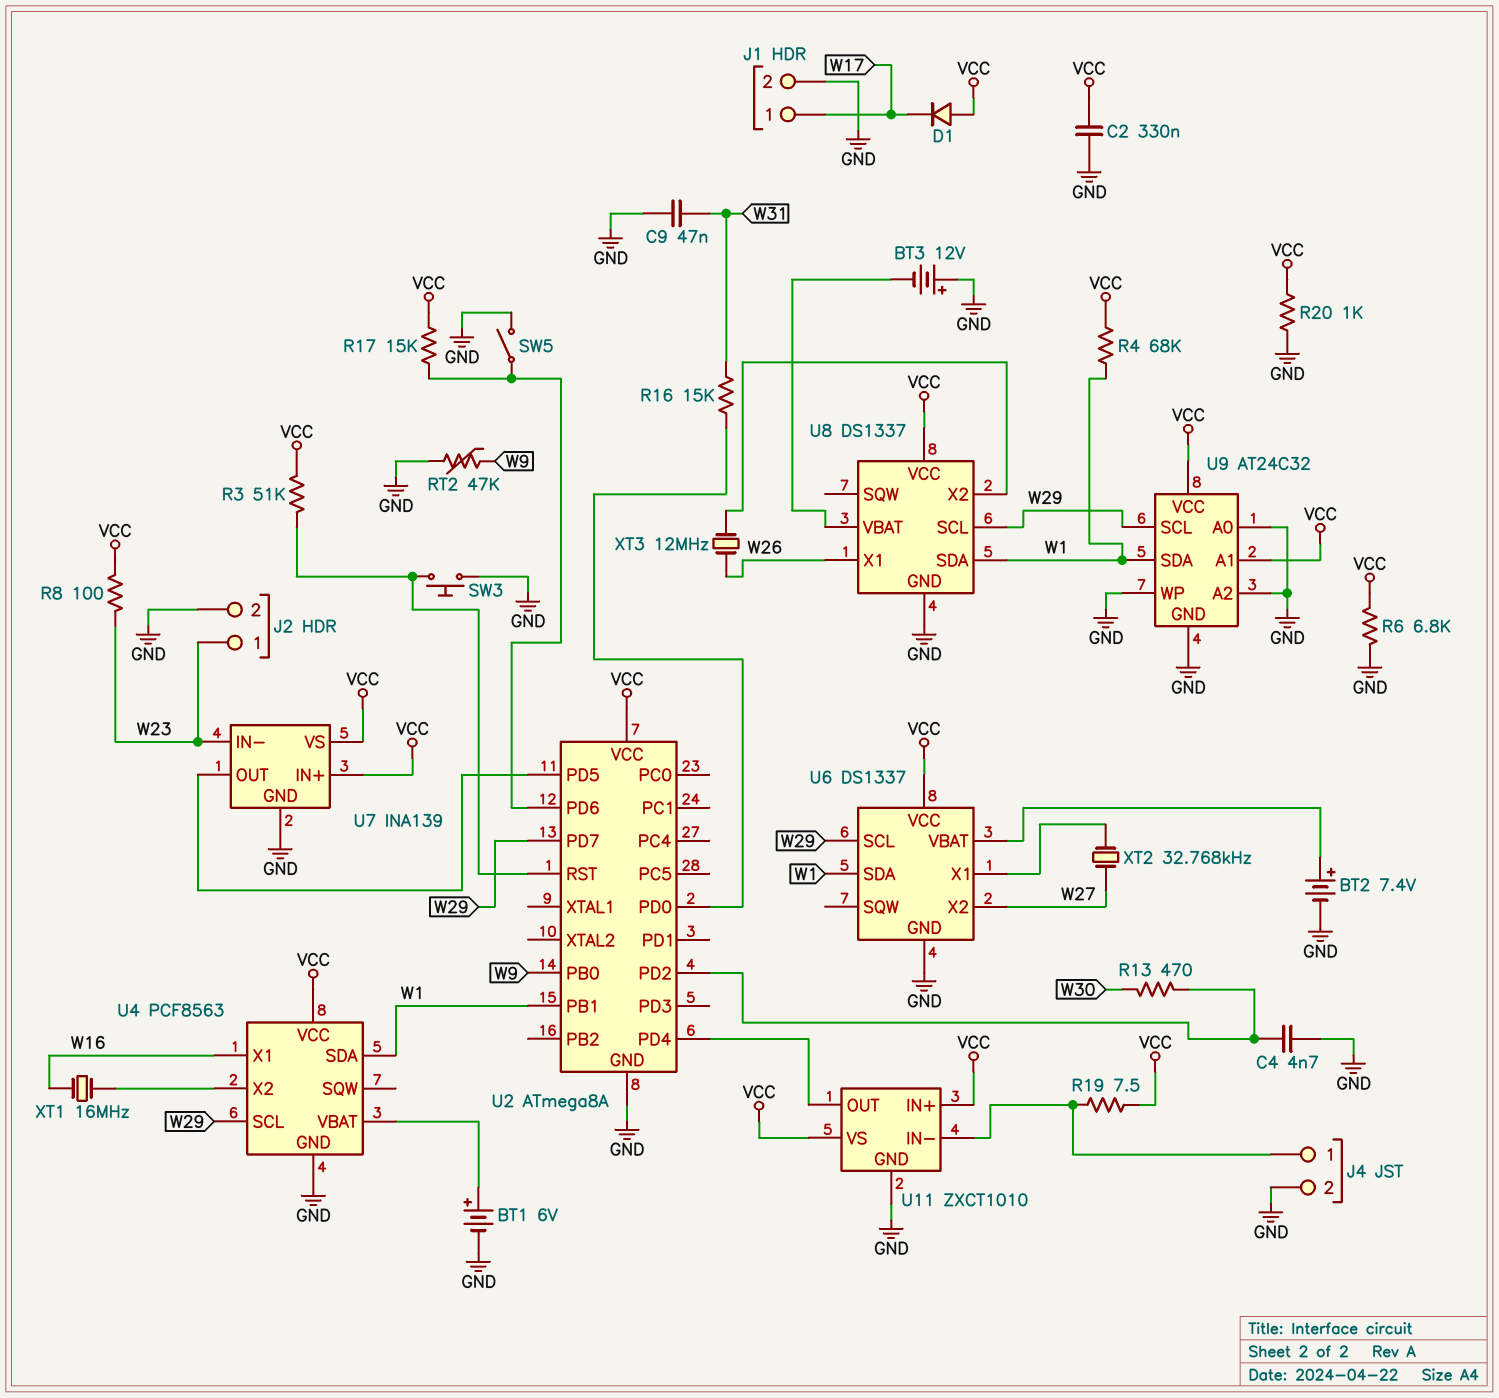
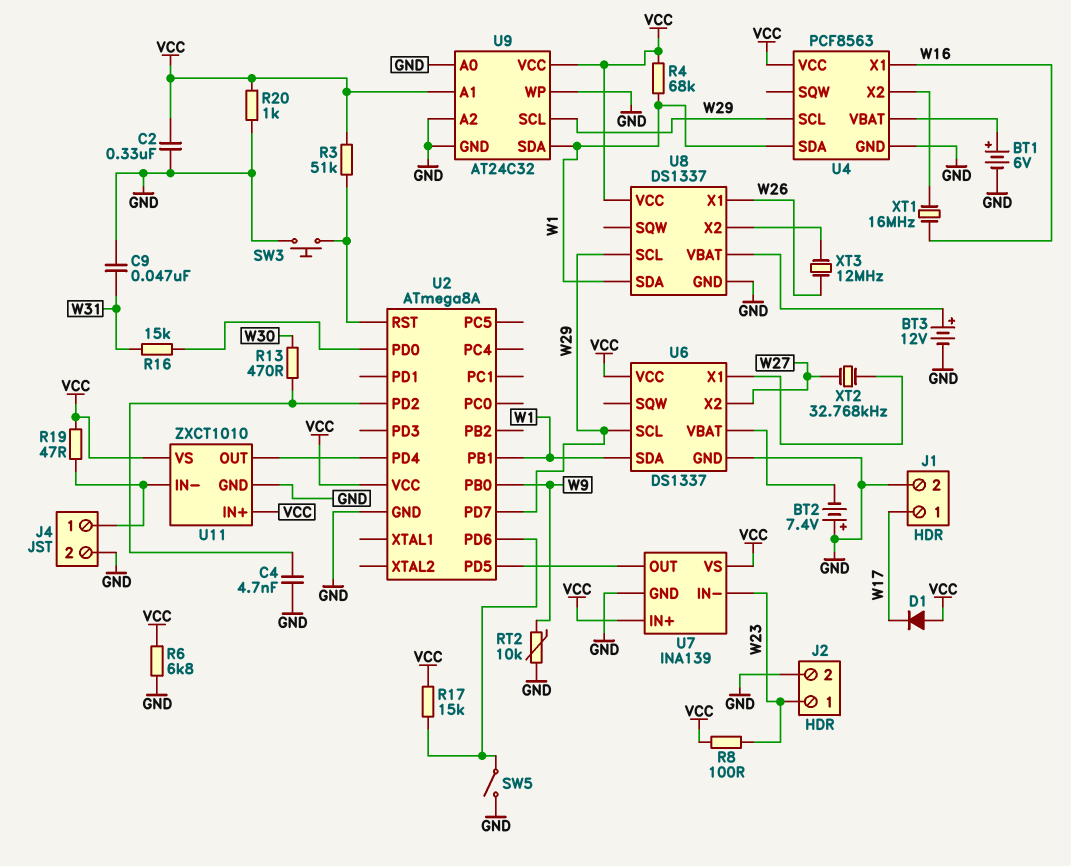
BT2: 7.4V (plus U6/VBAT, minus GND) -> 7.4V (plus GND, minus U6/VBAT)
BT3: 12V (plus GND, minus U8/VBAT) -> 12V (plus U8/VBAT, minus GND)
R19: 7.5 (J4/1, VCC) -> 47 (J4/1, VCC)
RT2: 47k (GND, W9) -> 10k (GND, W9)

